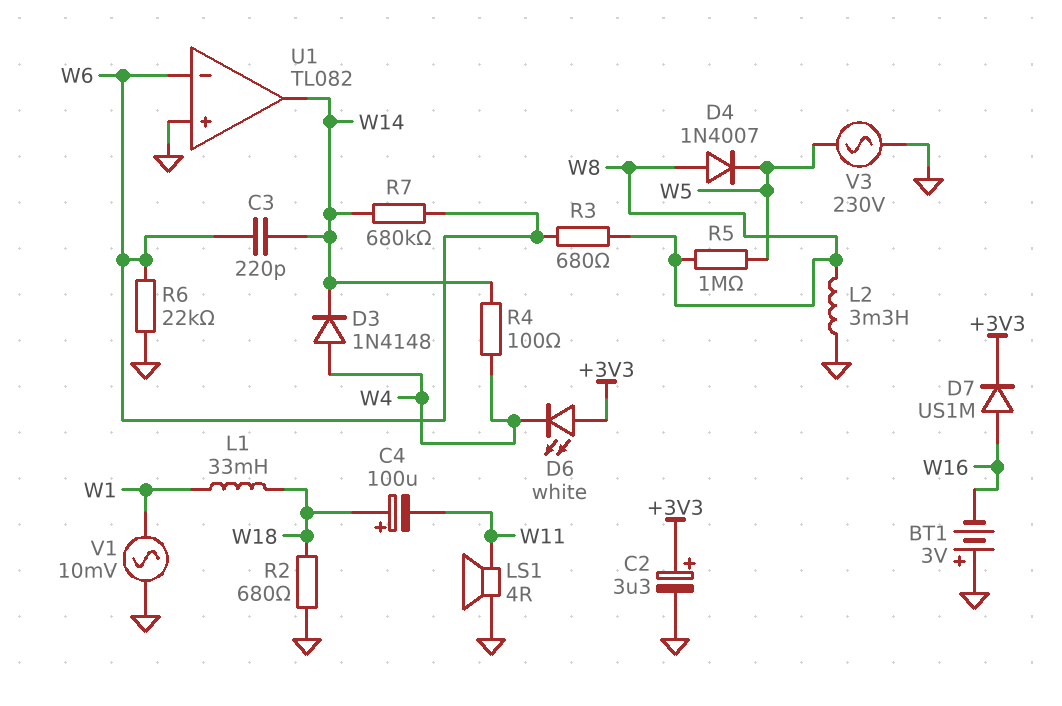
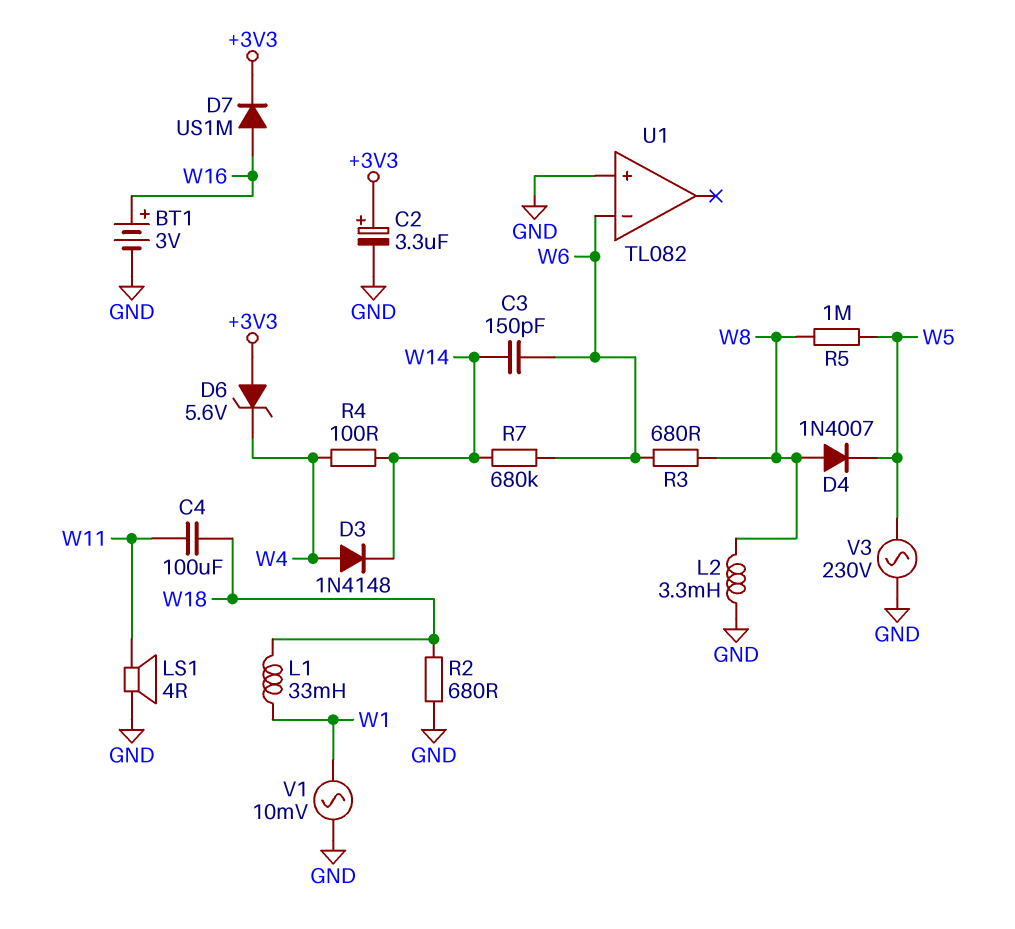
BT1: 3V (plus GND, minus W16) -> 3V (plus W16, minus GND)
C3: 220pF (W6, W14) -> 150pF (W6, W14)
C4: 100uF (plus W18, minus W11) -> 100uF (W11, W18)
D6: LED white (A +3V3, K W4) -> zener 5.6V (A +3V3, K W4)
R6: 22k (GND, W6) -> none
U1 pin out: W14 -> none

